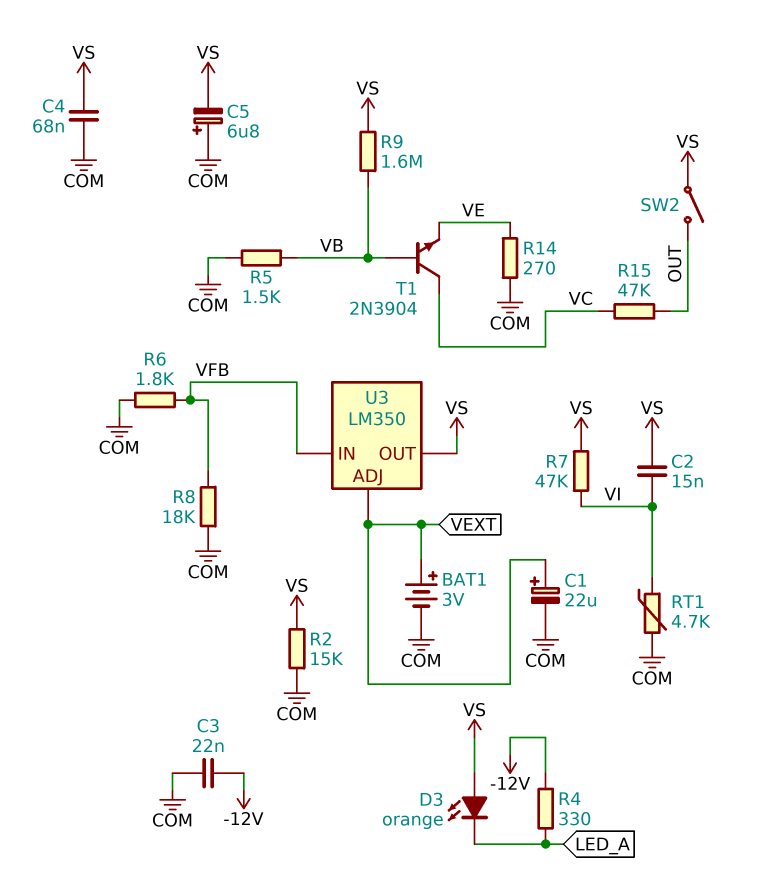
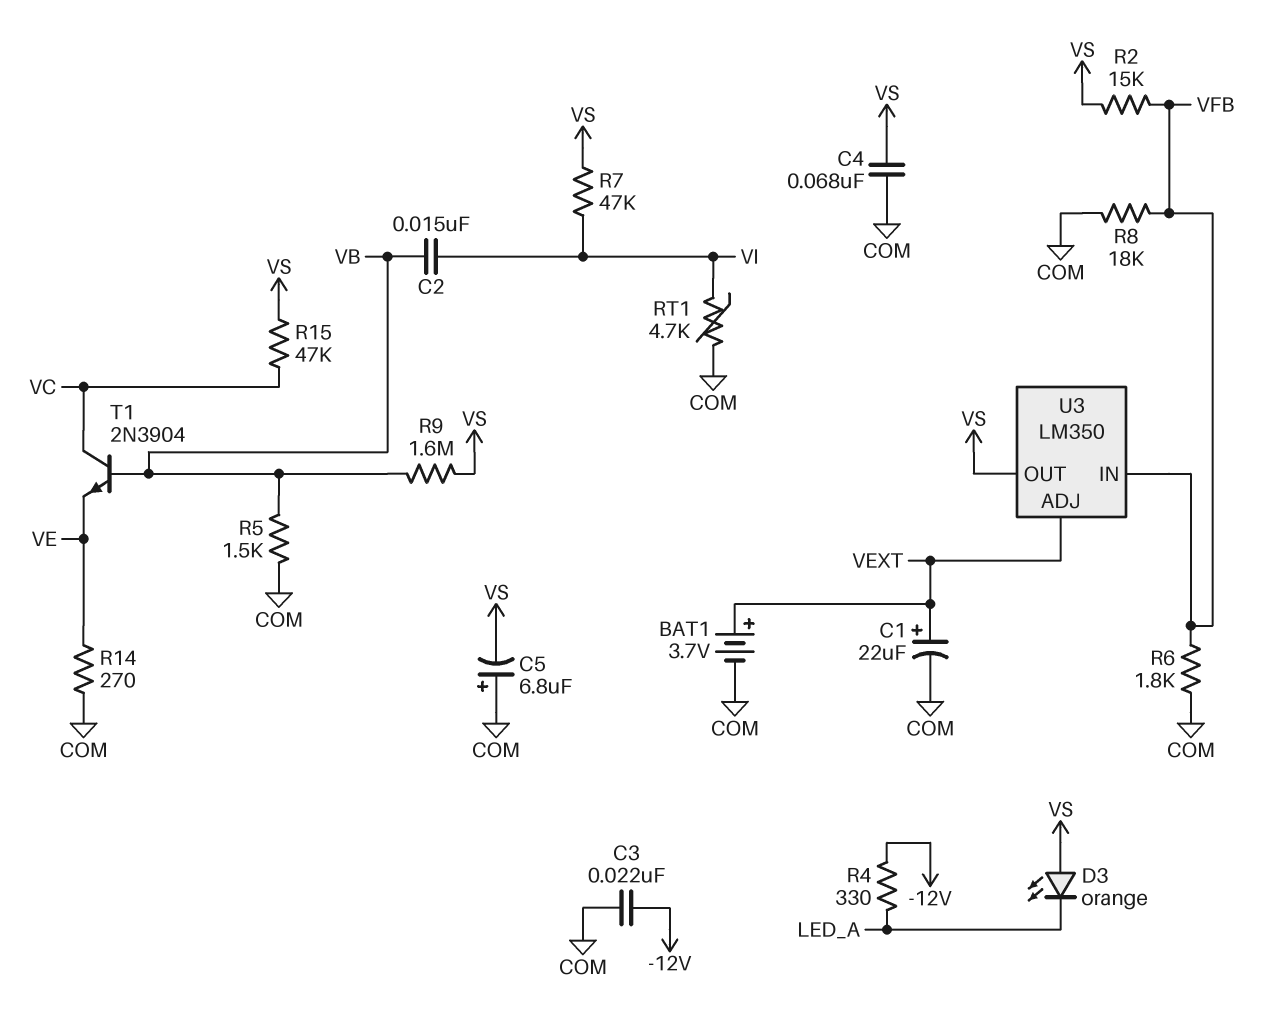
BAT1: 3V (plus VEXT, minus COM) -> 3.7V (plus VEXT, minus COM)
C2: 15nF (VI, VS) -> 15nF (VB, VI)
R2: 15k (COM, VS) -> 15k (VFB, VS)
R15: 47k (OUT, VC) -> 47k (VC, VS)
SW2: switch (OUT, VS) -> none

